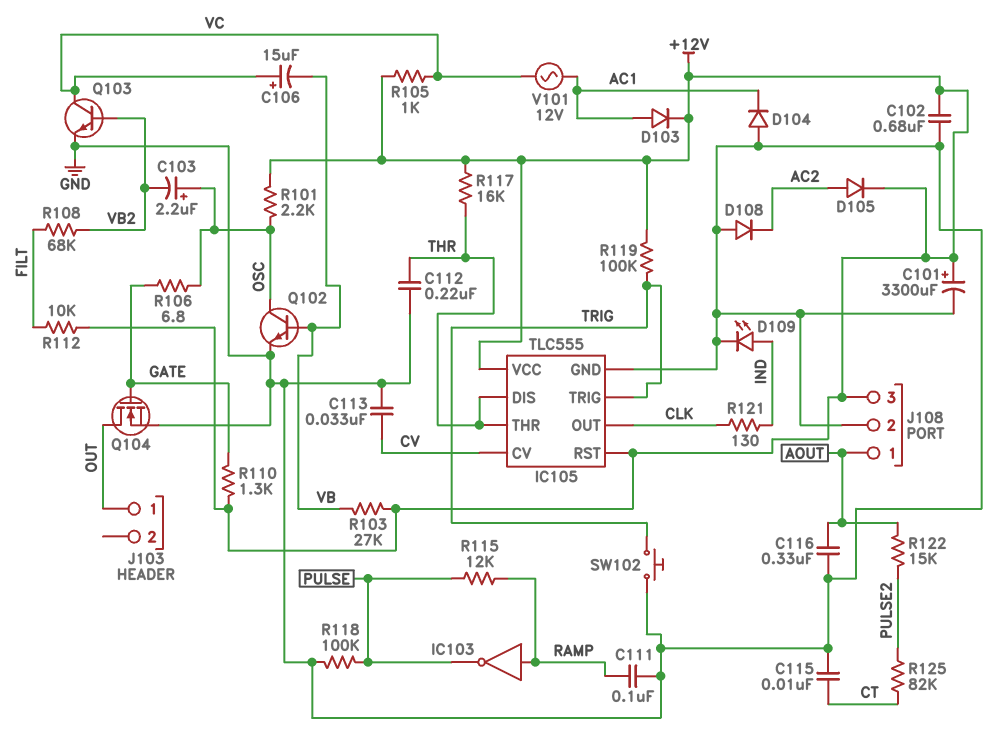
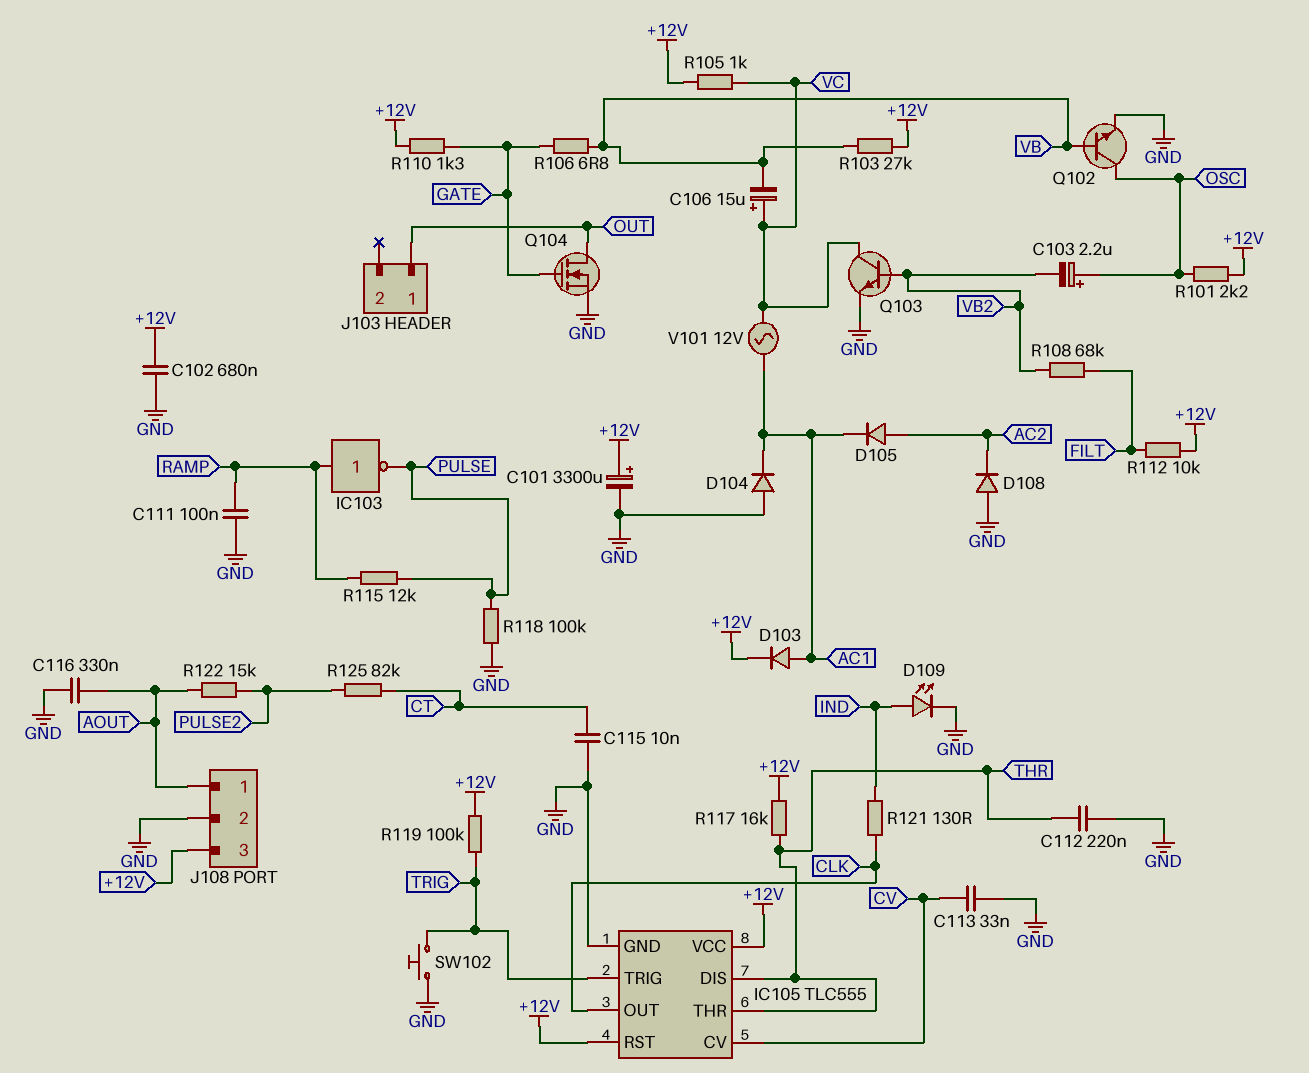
D105: diode (A AC2, K +12V) -> diode (A AC2, K AC1)
R106: 6.8 (GATE, OSC) -> 6.8 (GATE, VB)

